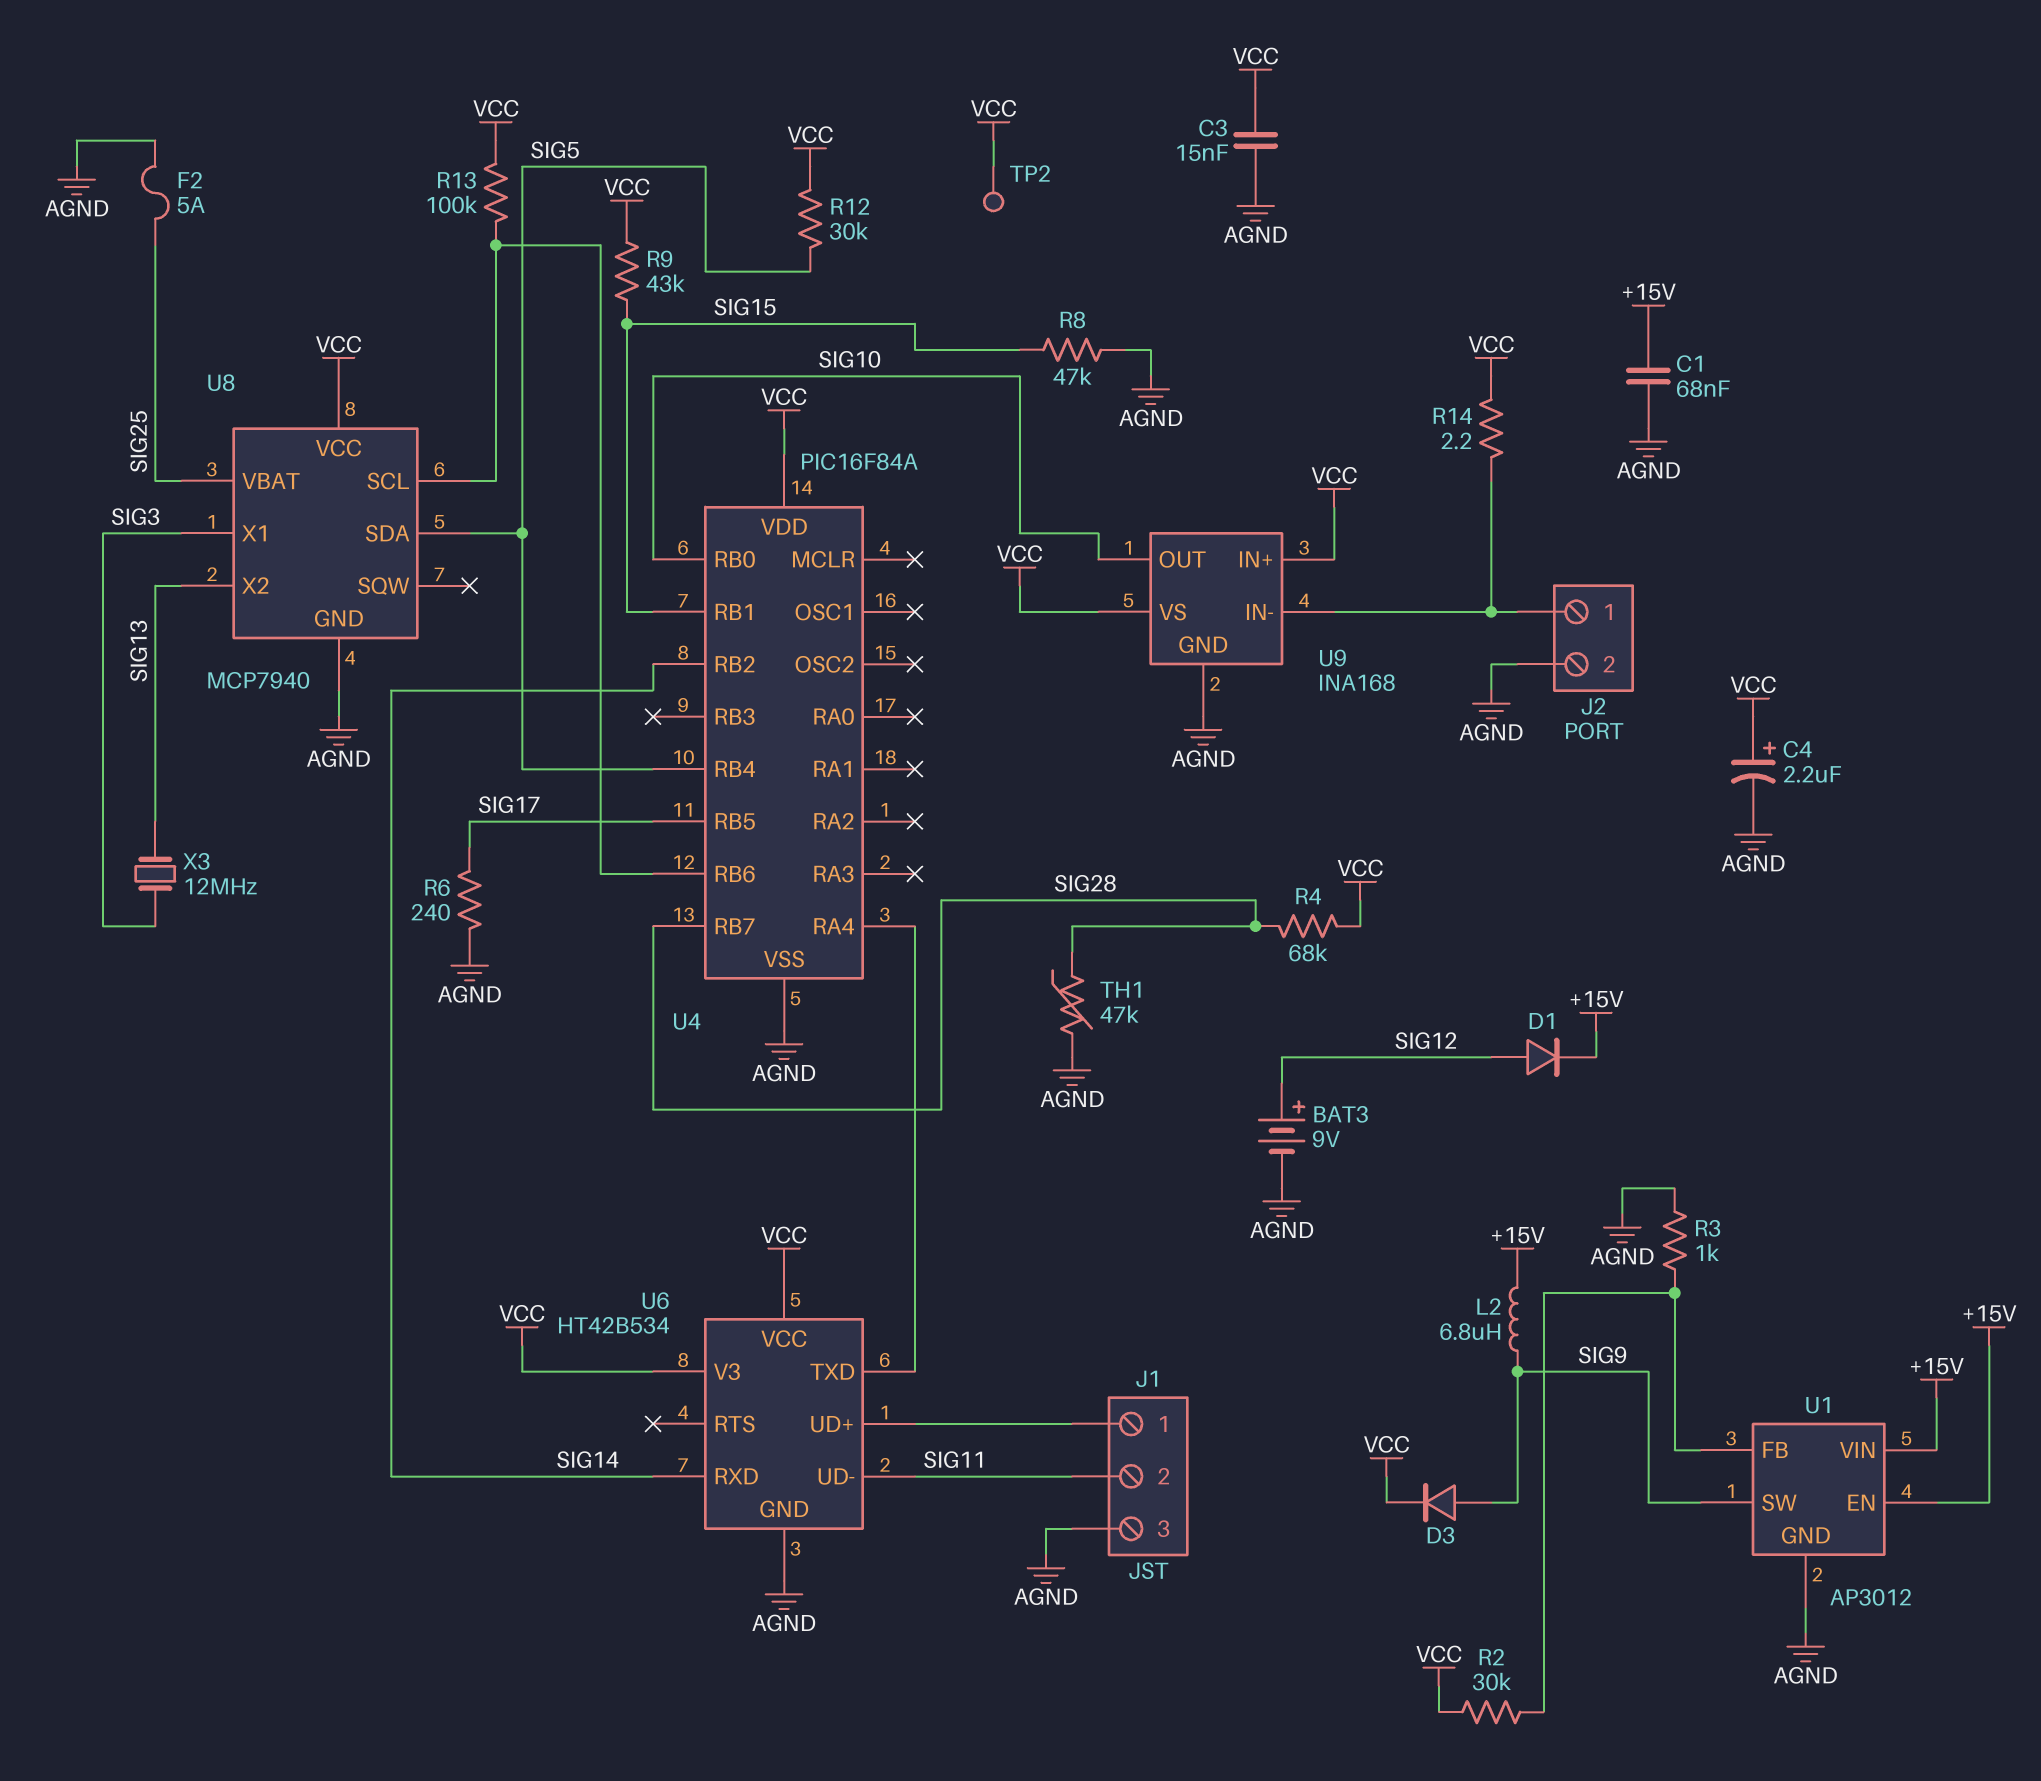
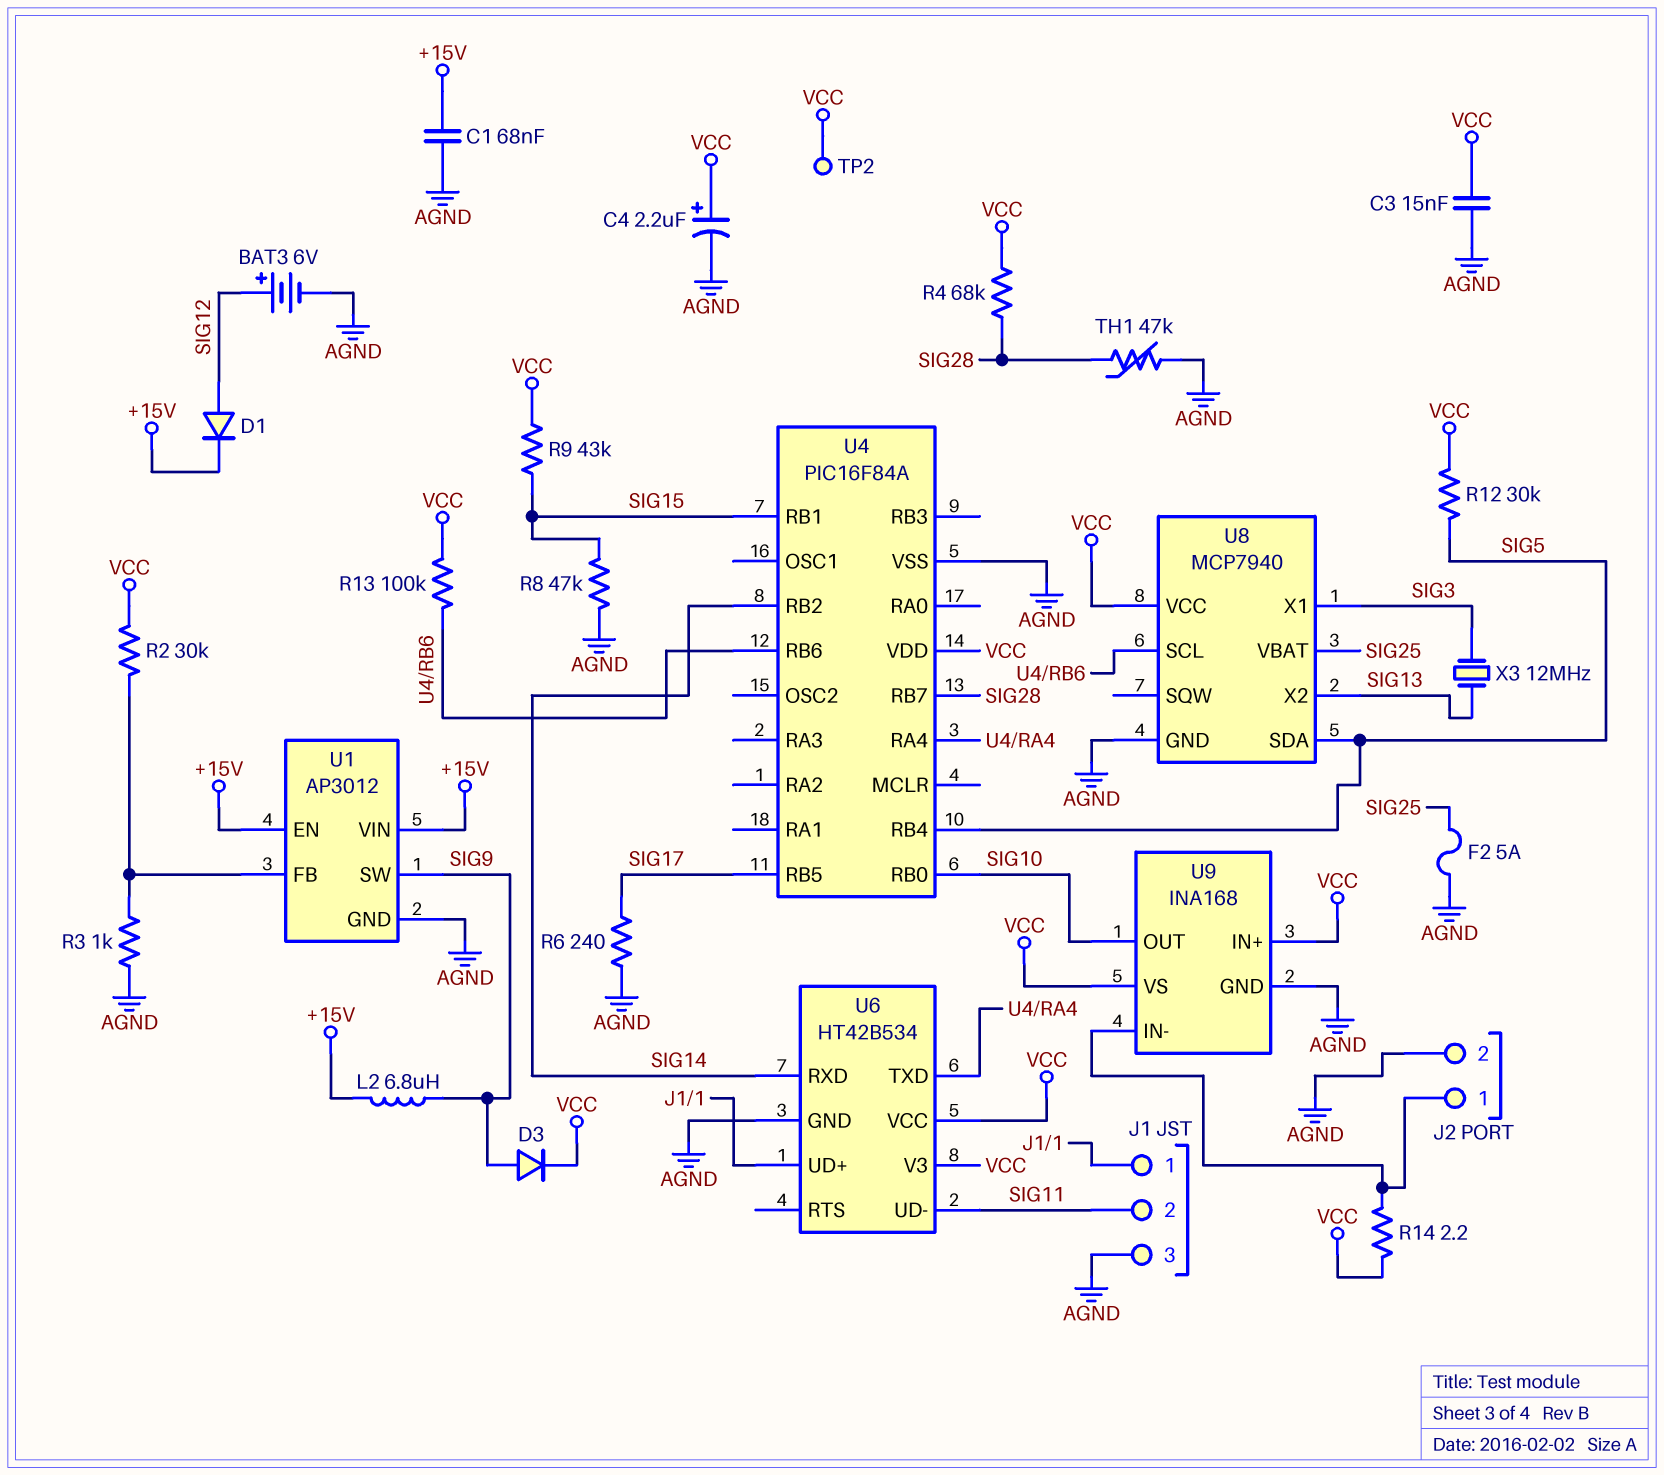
BAT3: 9V (plus SIG12, minus AGND) -> 6V (plus SIG12, minus AGND)

